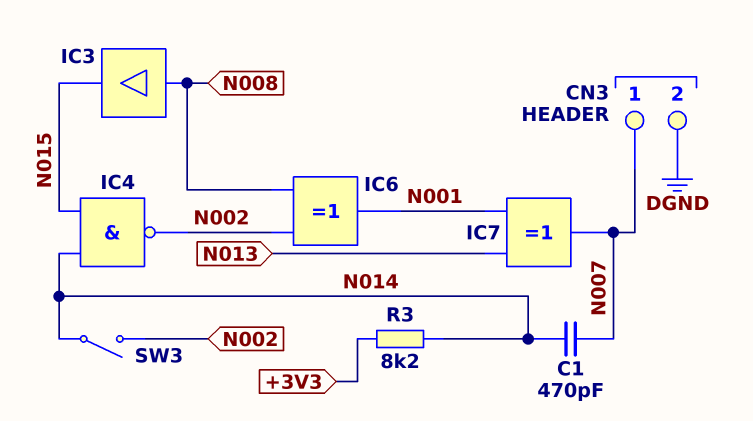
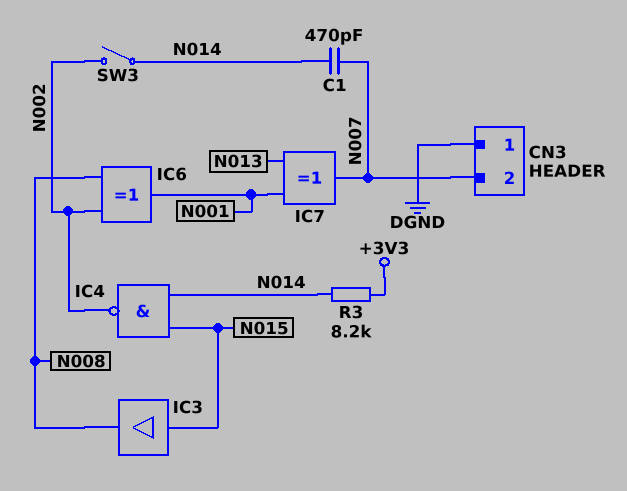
CN3 pin 1: N007 -> DGND
CN3 pin 2: DGND -> N007
IC3: buffer (in N008, out N015) -> buffer (in N015, out N008)

